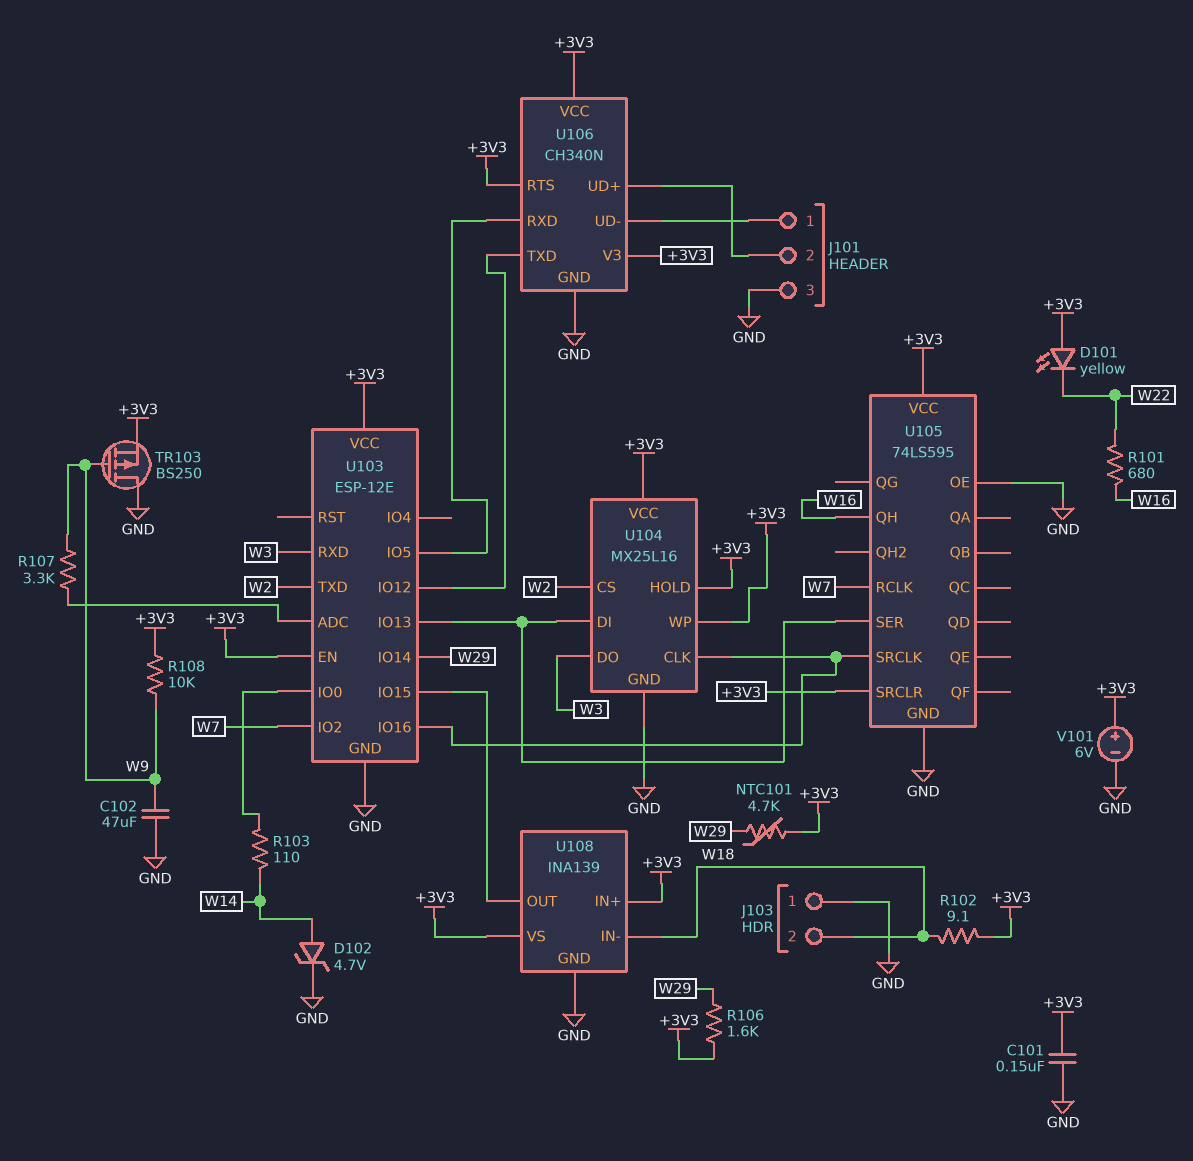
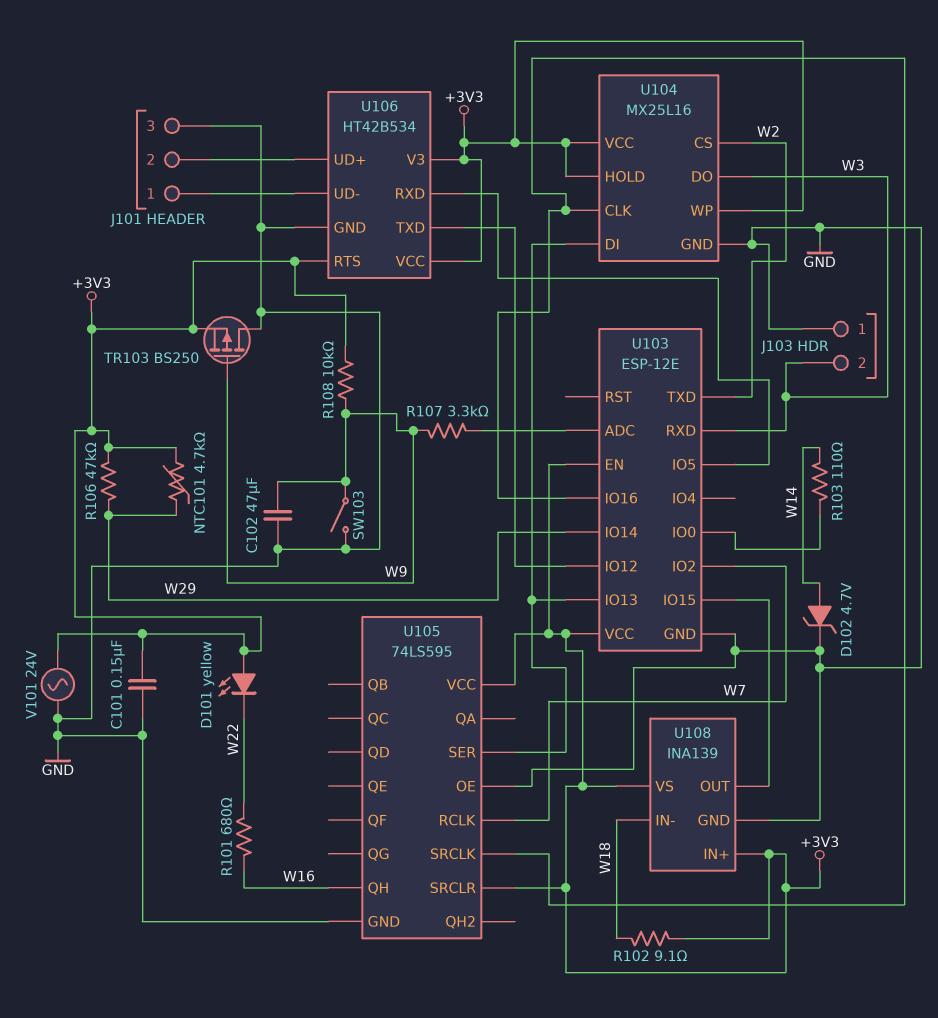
J103 pin 2: W18 -> W3
R106: 1.6k (+3V3, W29) -> 47k (+3V3, W29)
SW103: none -> switch (GND, W9)
U106: CH340N -> HT42B534
V101: 6V (plus +3V3, minus GND) -> AC 24V (+3V3, GND)

